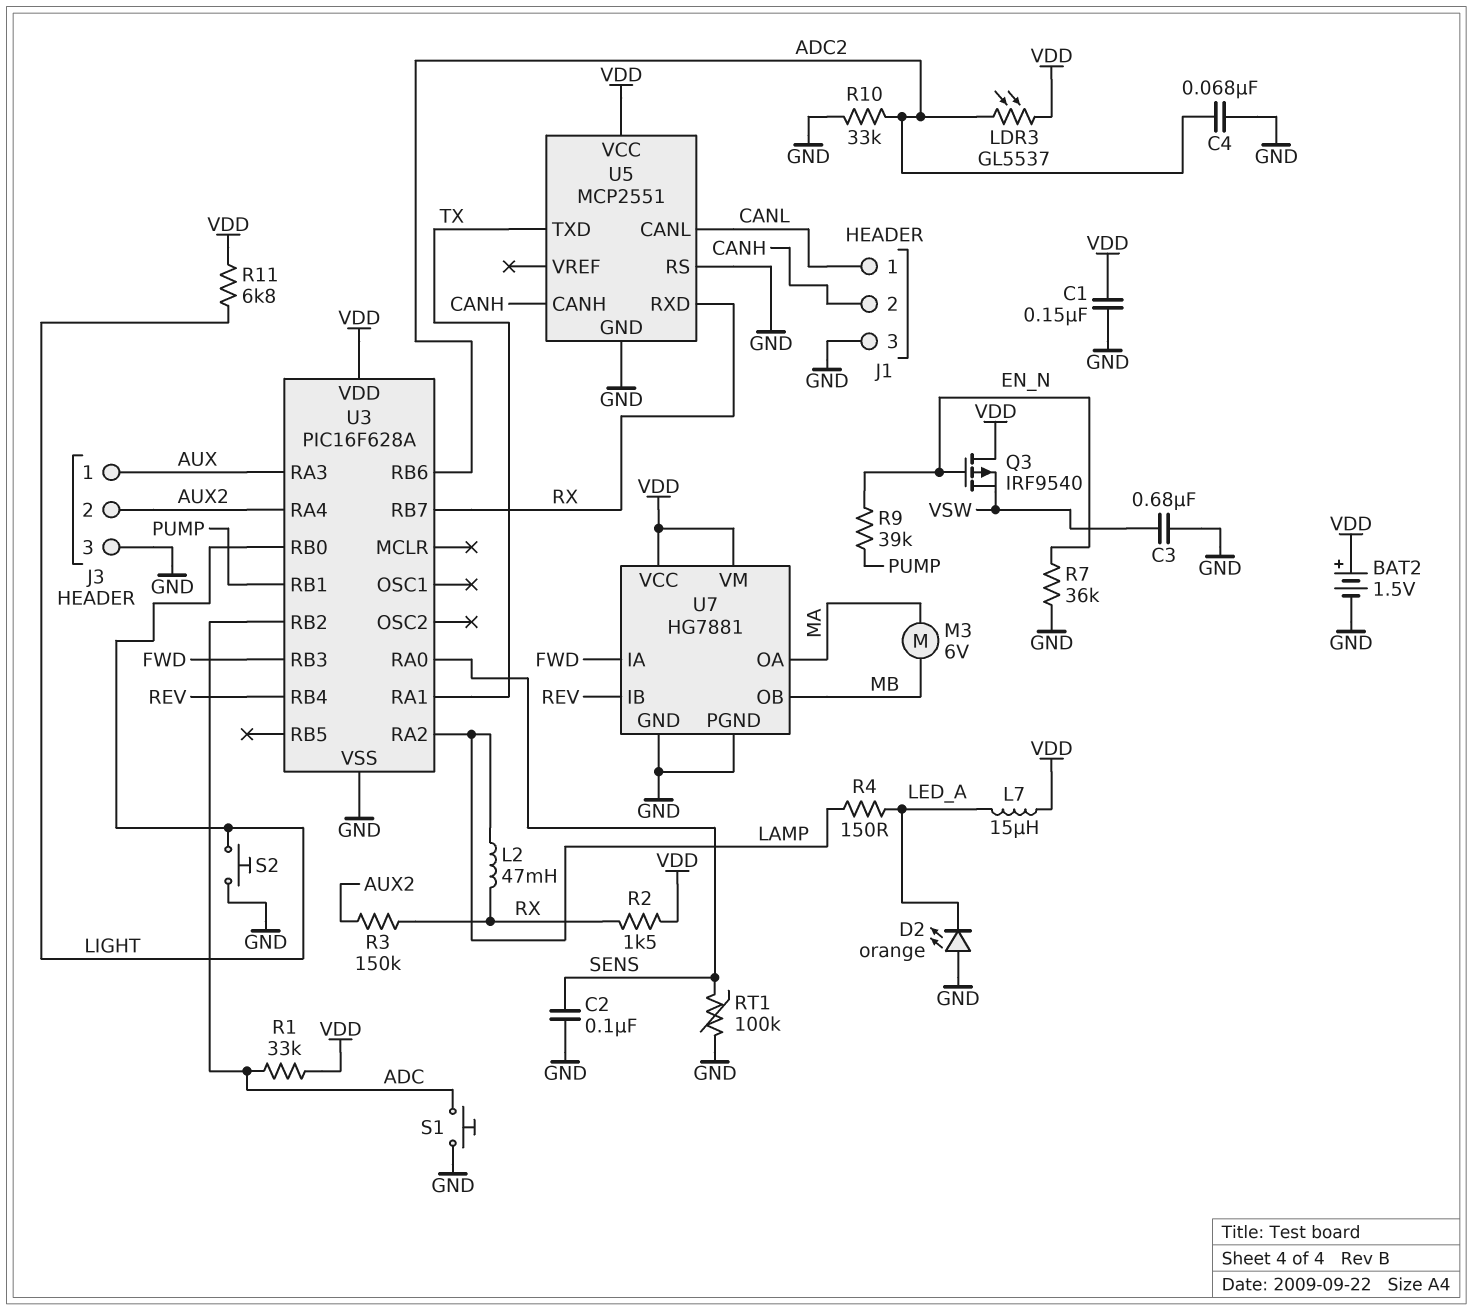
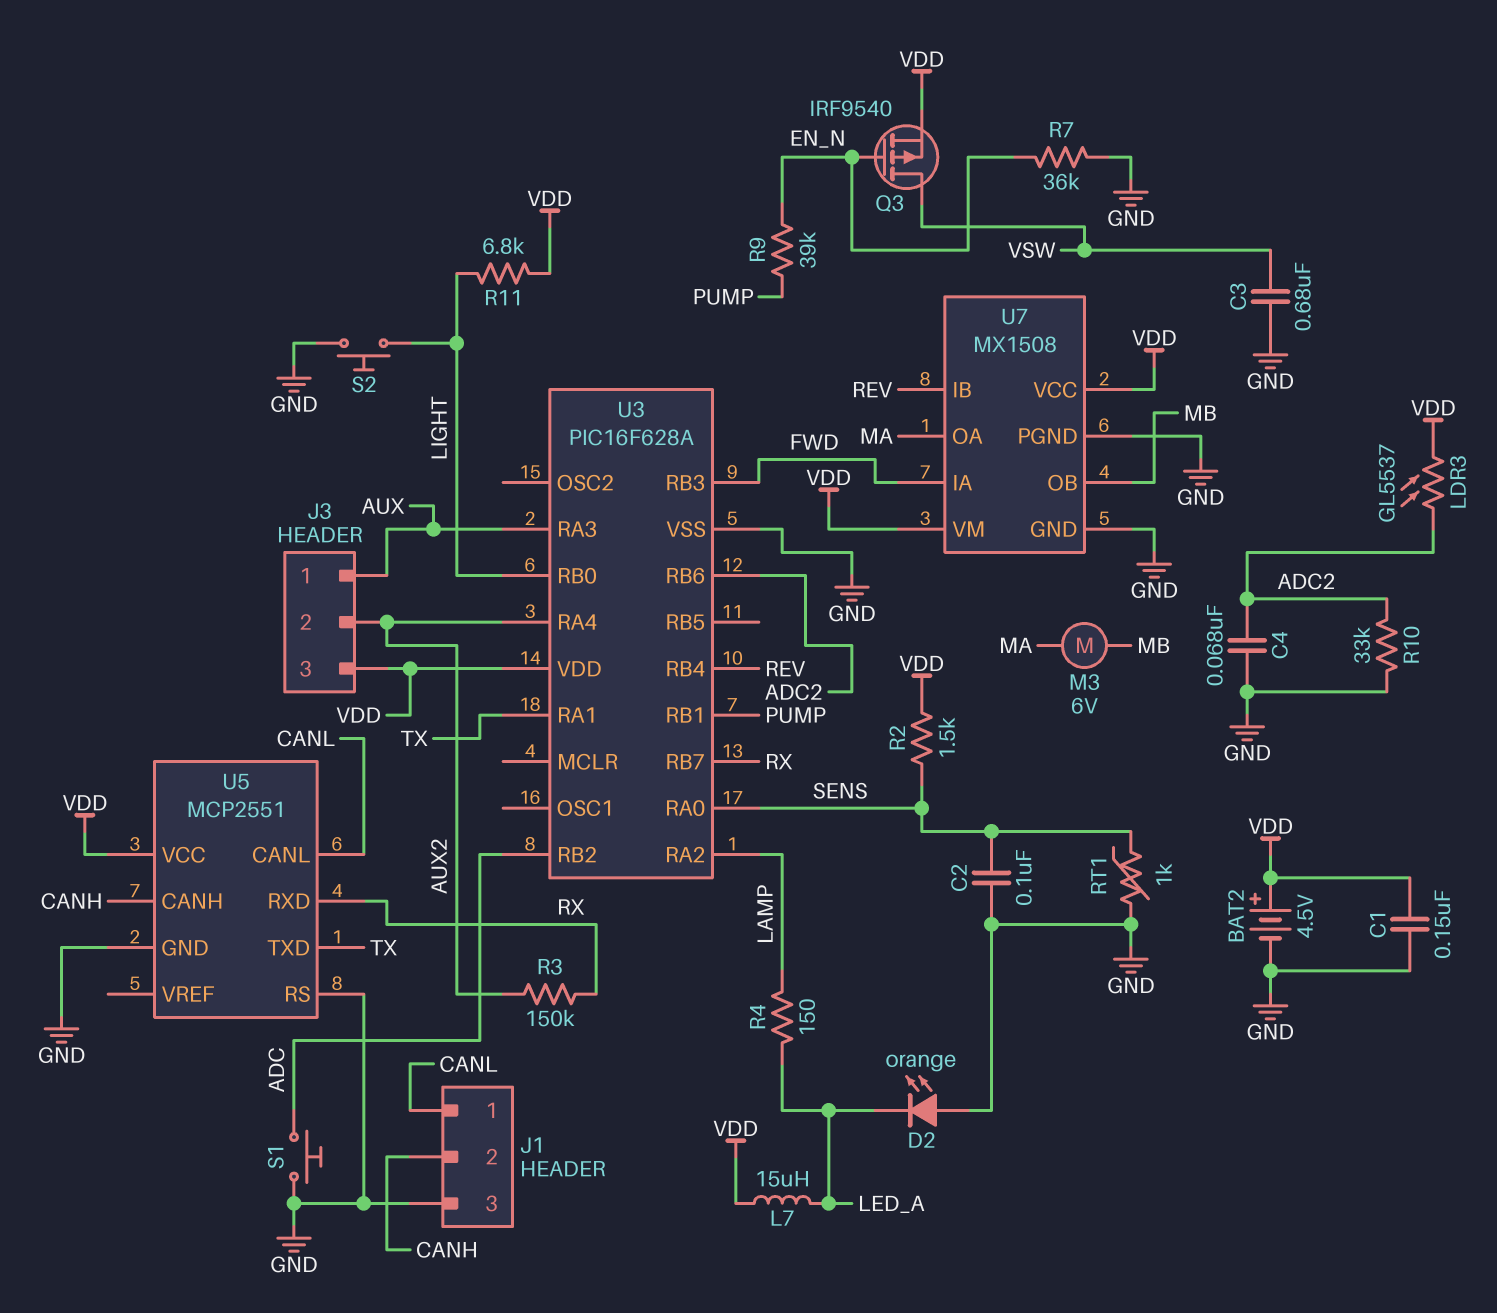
BAT2: 1.5V (plus VDD, minus GND) -> 4.5V (plus VDD, minus GND)
J3 pin 3: GND -> VDD
L2: 47mH (LAMP, RX) -> none
Q3: PMOS IRF9540 (G EN_N, D VDD, S VSW) -> PMOS IRF9540 (G EN_N, D VSW, S VDD)
R1: 33k (ADC, VDD) -> none
R2: 1.5k (RX, VDD) -> 1.5k (SENS, VDD)
RT1: 100k (GND, SENS) -> 1k (GND, SENS)
U7: HG7881 -> MX1508

